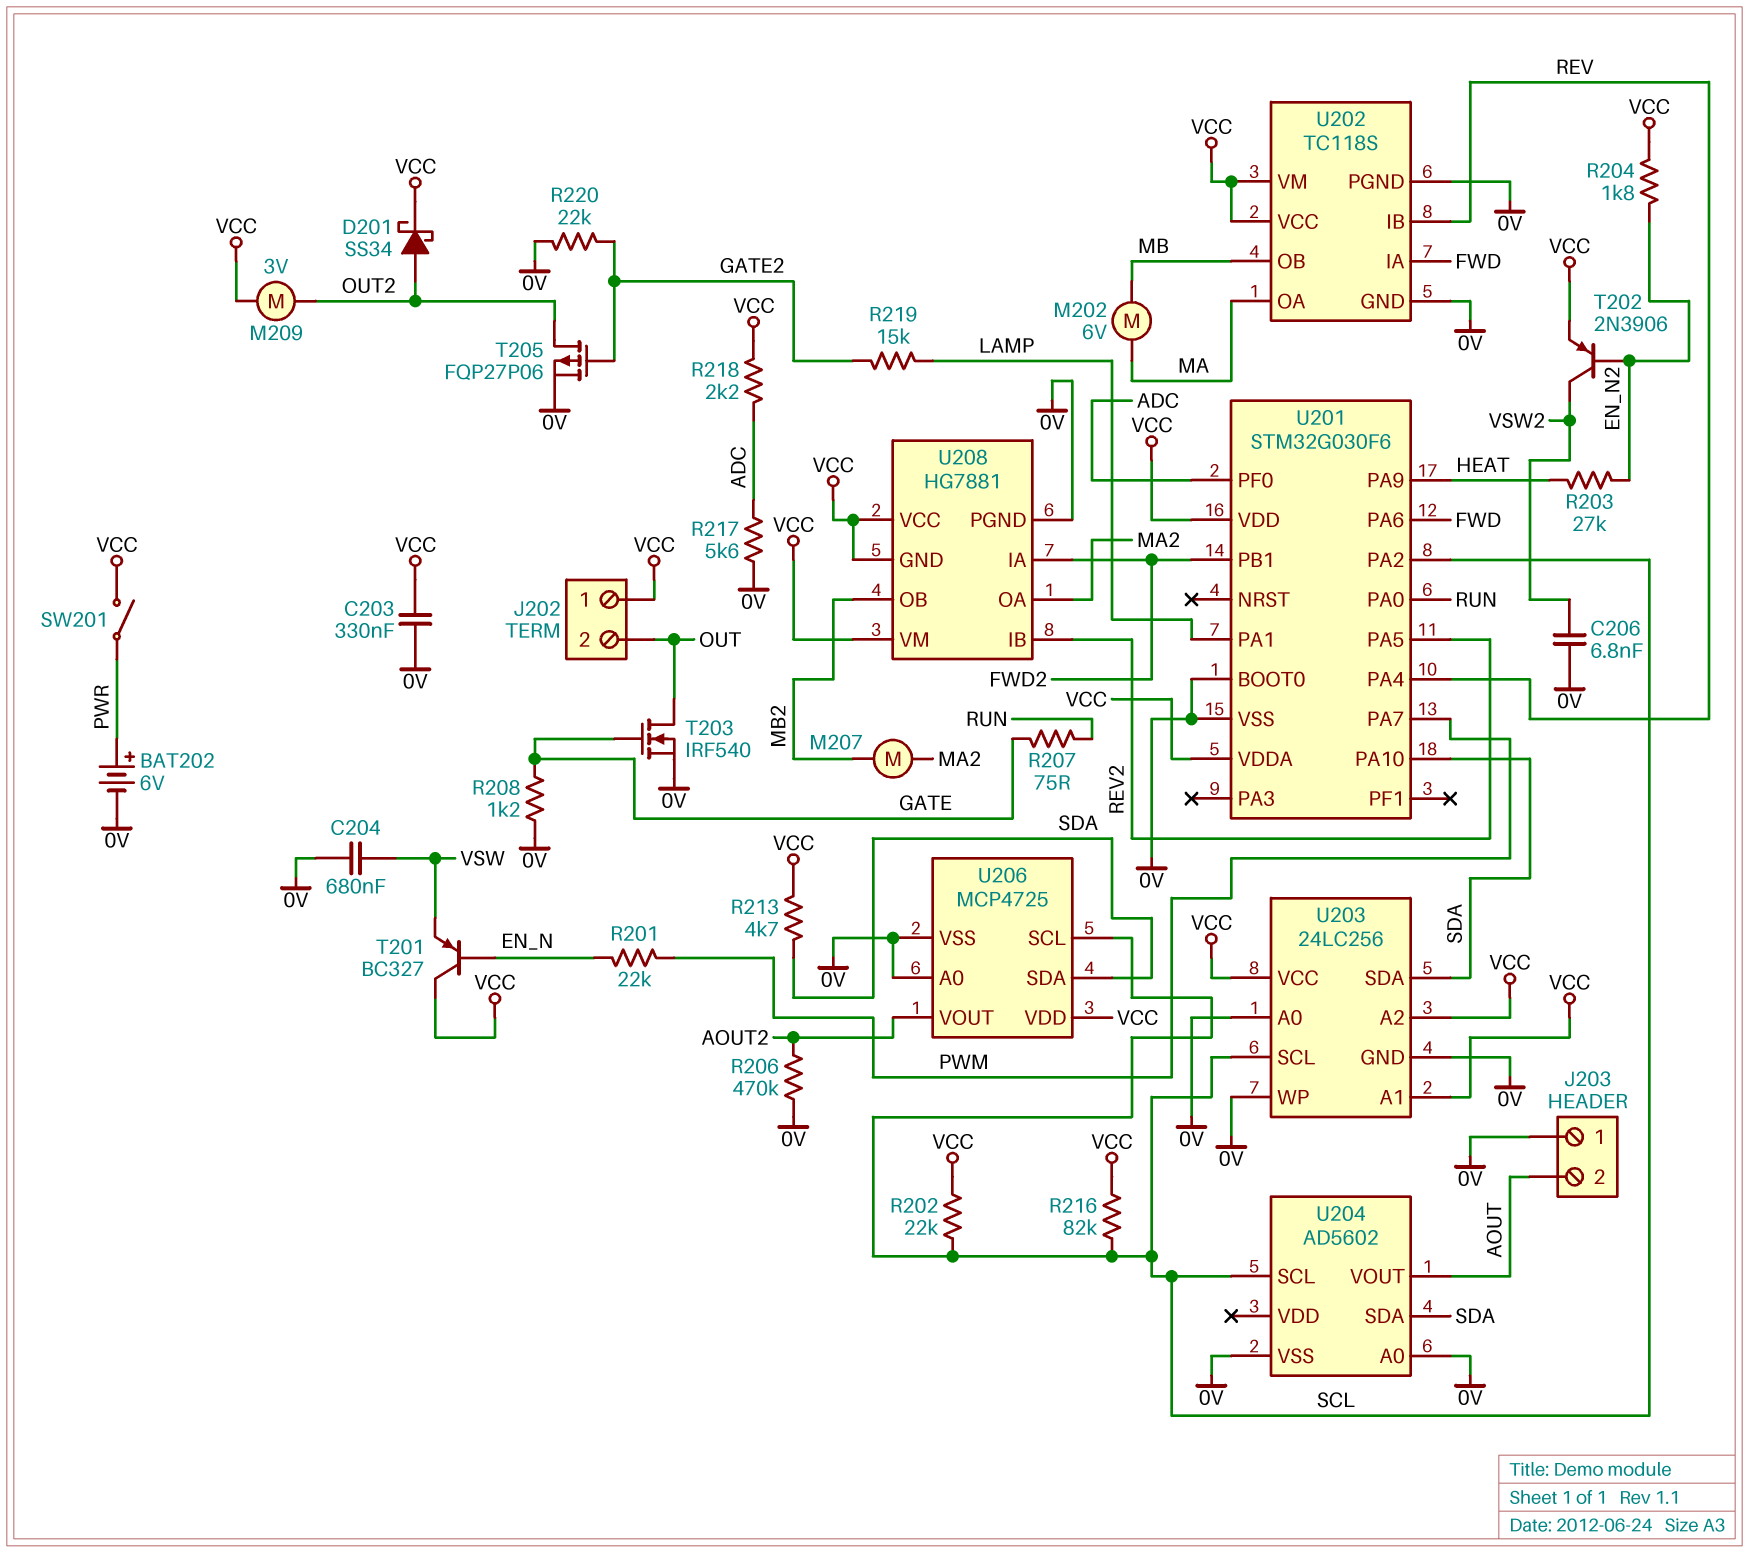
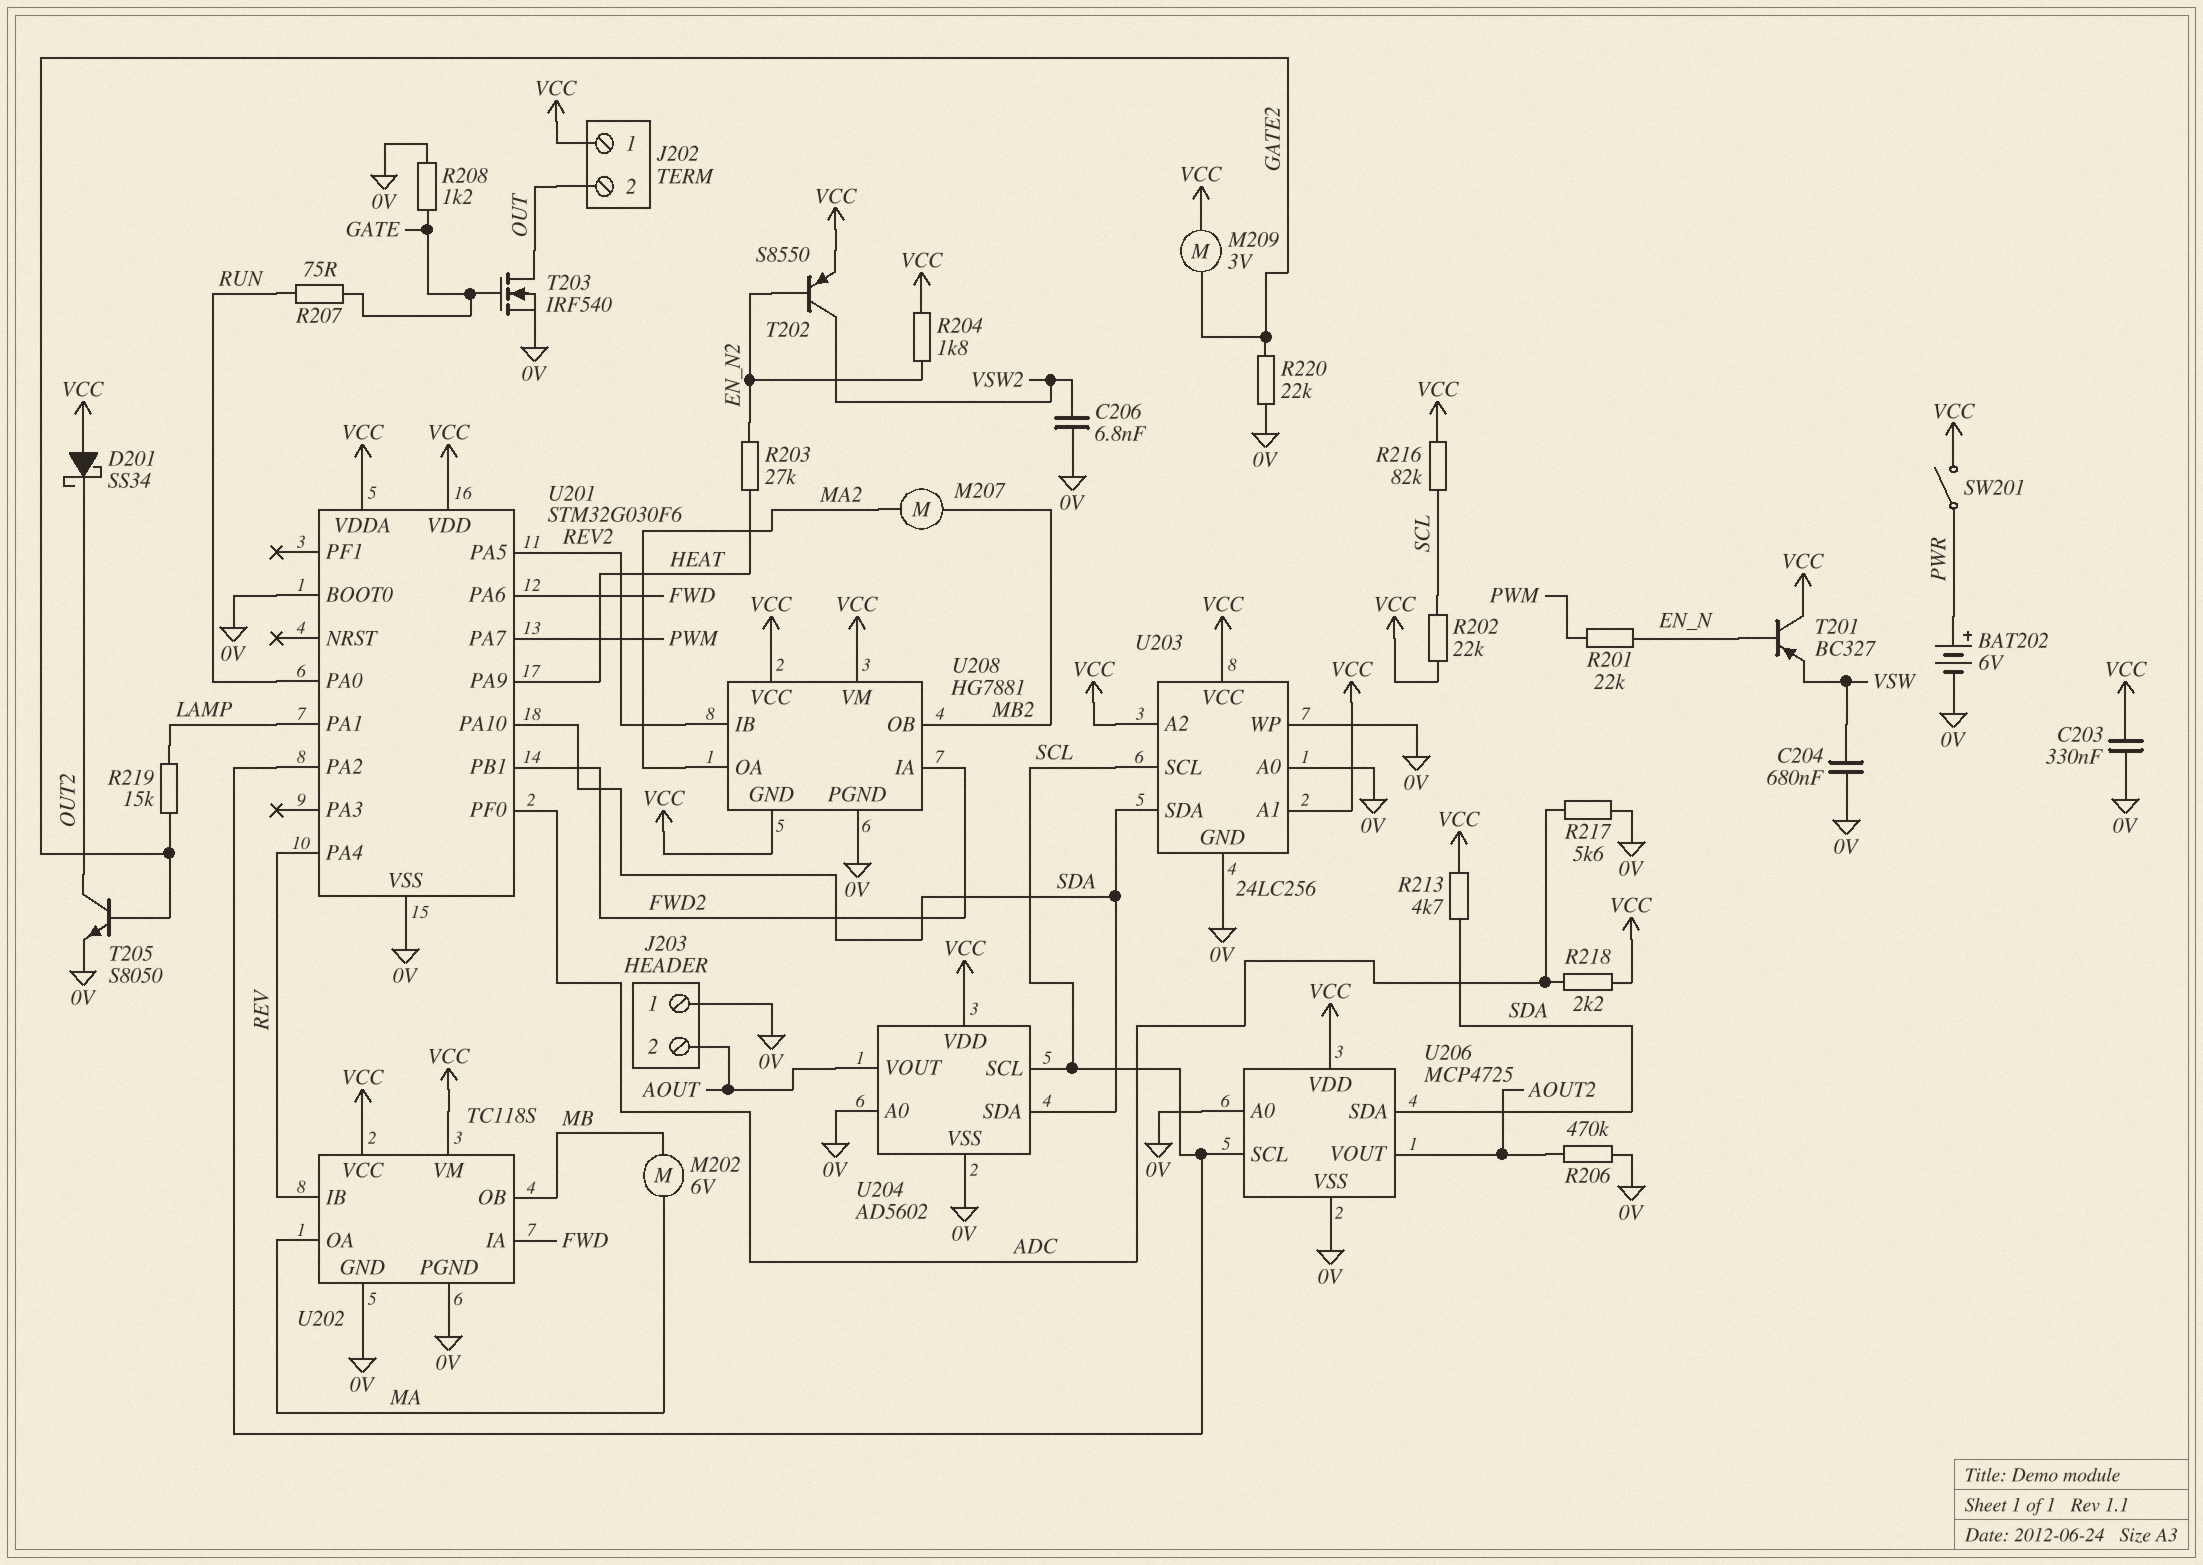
D201: schottky SS34 (A OUT2, K VCC) -> schottky SS34 (A VCC, K OUT2)
M209: motor 3V (OUT2, VCC) -> motor 3V (GATE2, VCC)
T202: PNP 2N3906 (B EN_N2, C VSW2, E VCC) -> PNP S8550 (B EN_N2, C VSW2, E VCC)
T205: PMOS FQP27P06 (G GATE2, D OUT2, S 0V) -> NPN S8050 (B GATE2, C OUT2, E 0V)
U204 pin VDD: none -> VCC

